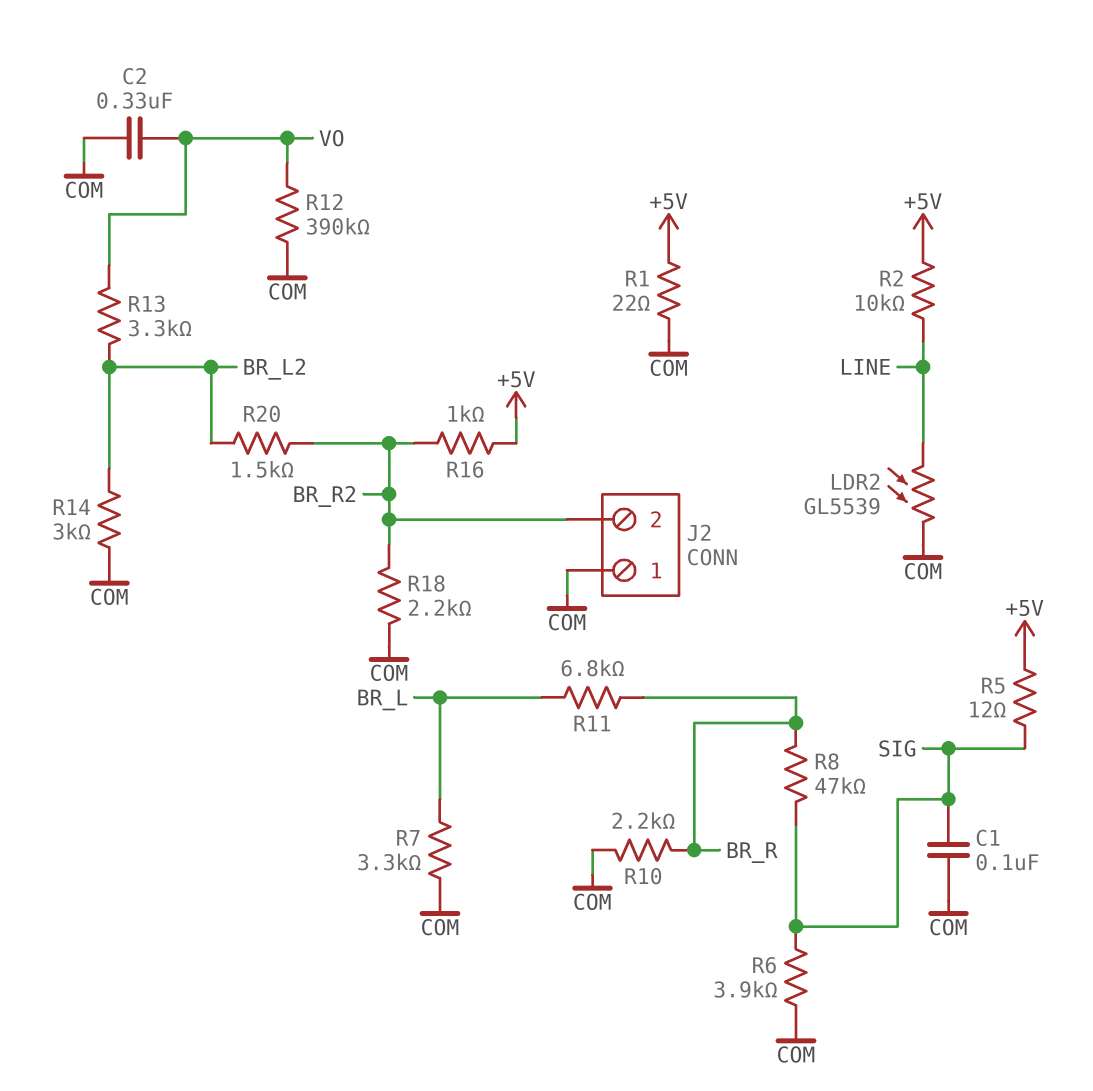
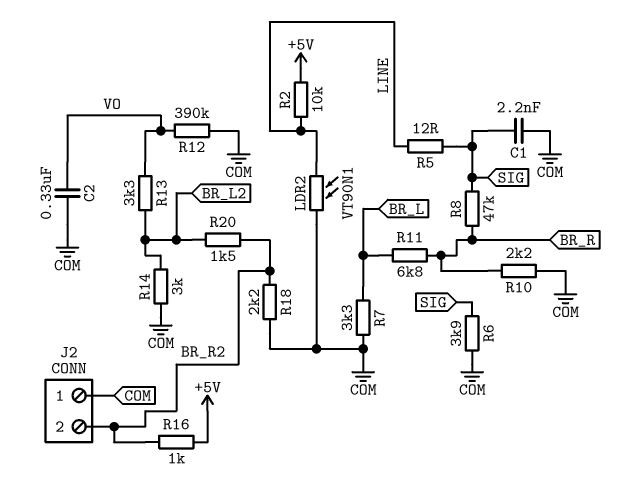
C1: 100nF (COM, SIG) -> 2.2nF (COM, SIG)
LDR2: GL5539 (COM, LINE) -> VT90N1 (COM, LINE)
R1: 22 (+5V, COM) -> none
R5: 12 (+5V, SIG) -> 12 (LINE, SIG)

